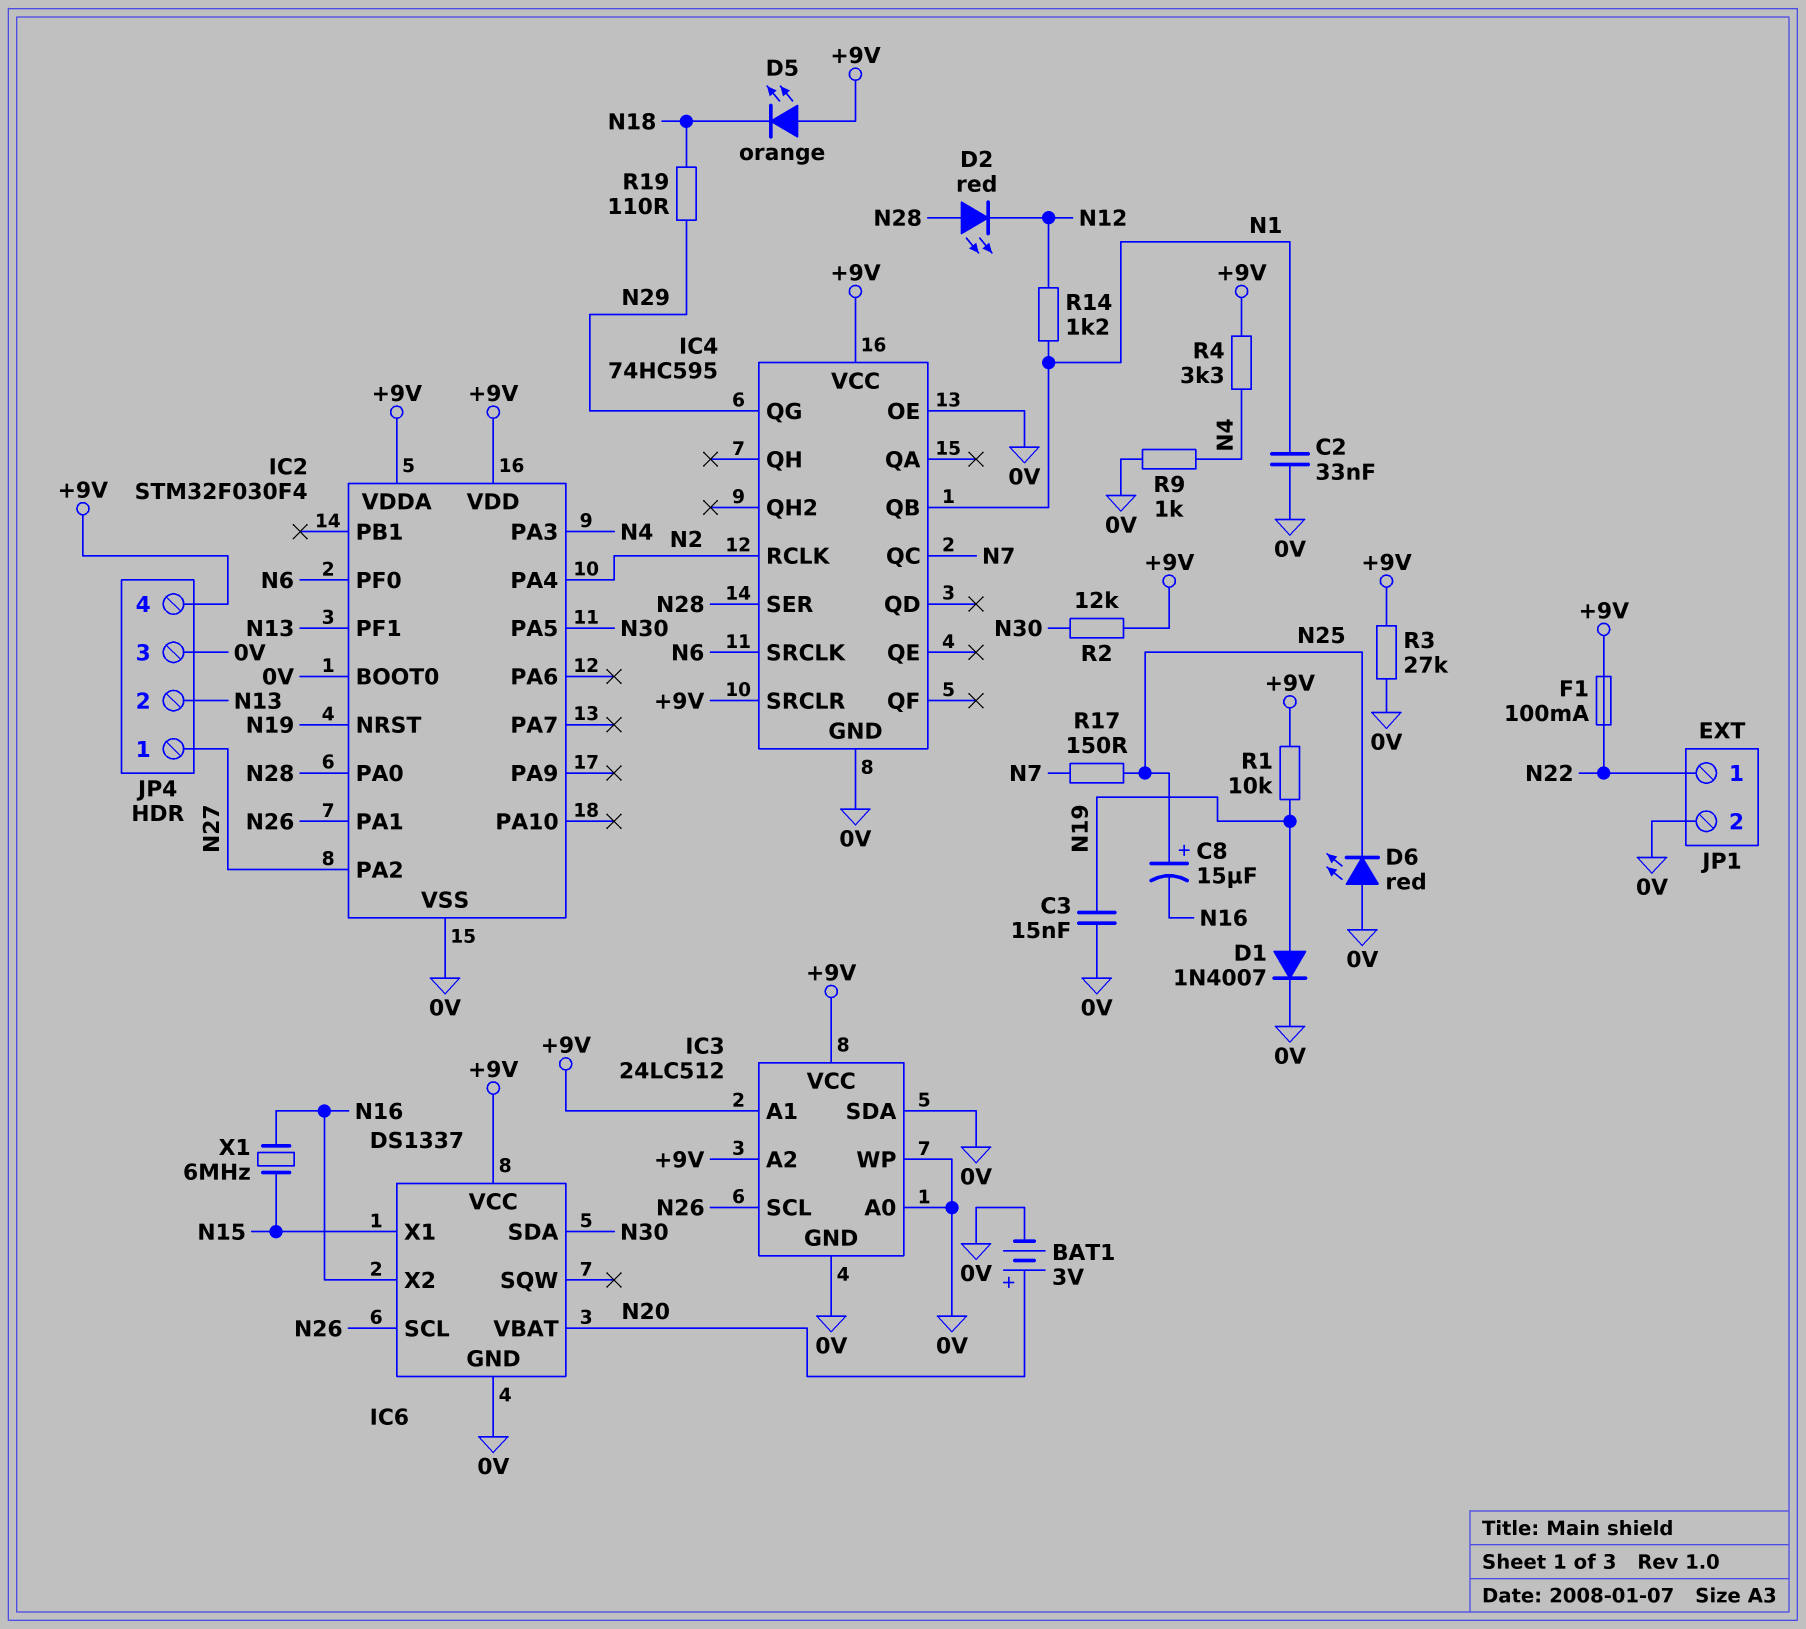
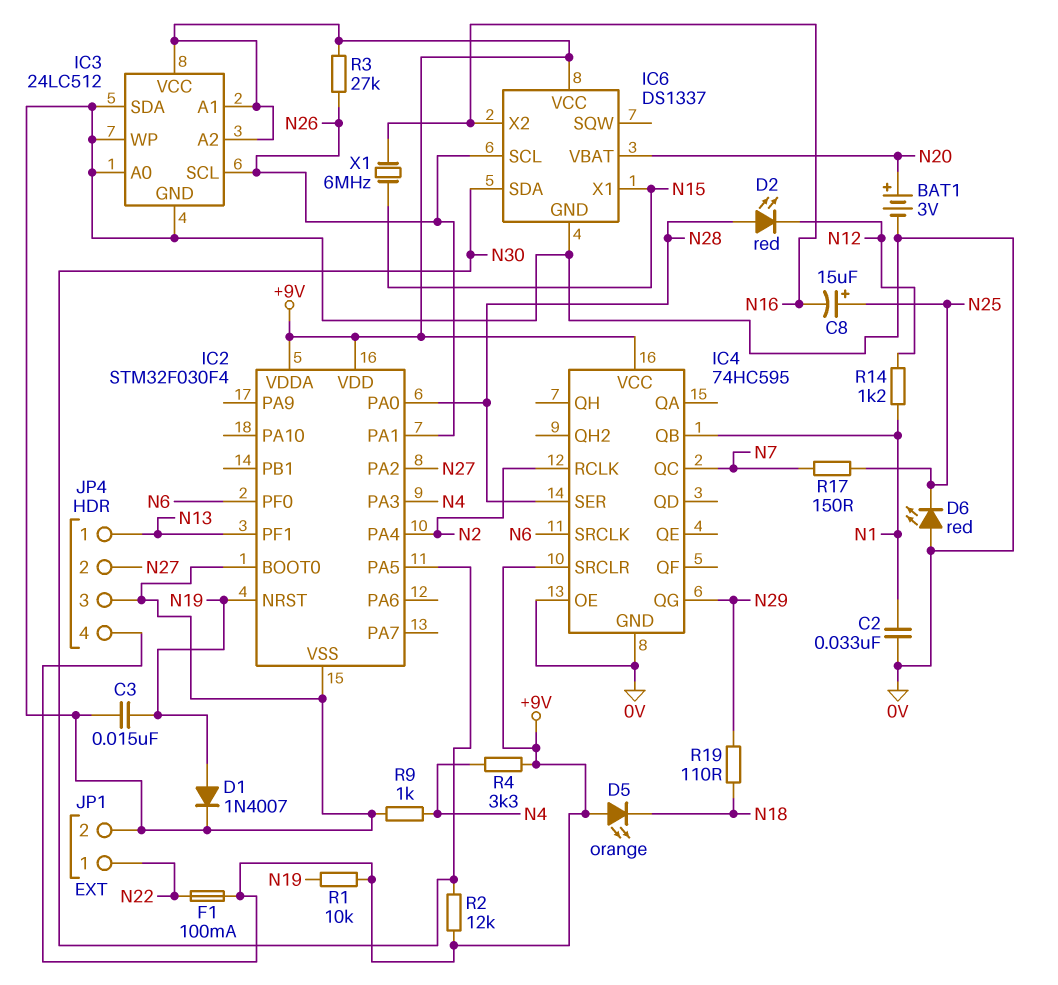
JP4 pin 1: N27 -> N13
JP4 pin 2: N13 -> N27
R3: 27k (+9V, 0V) -> 27k (+9V, N26)

